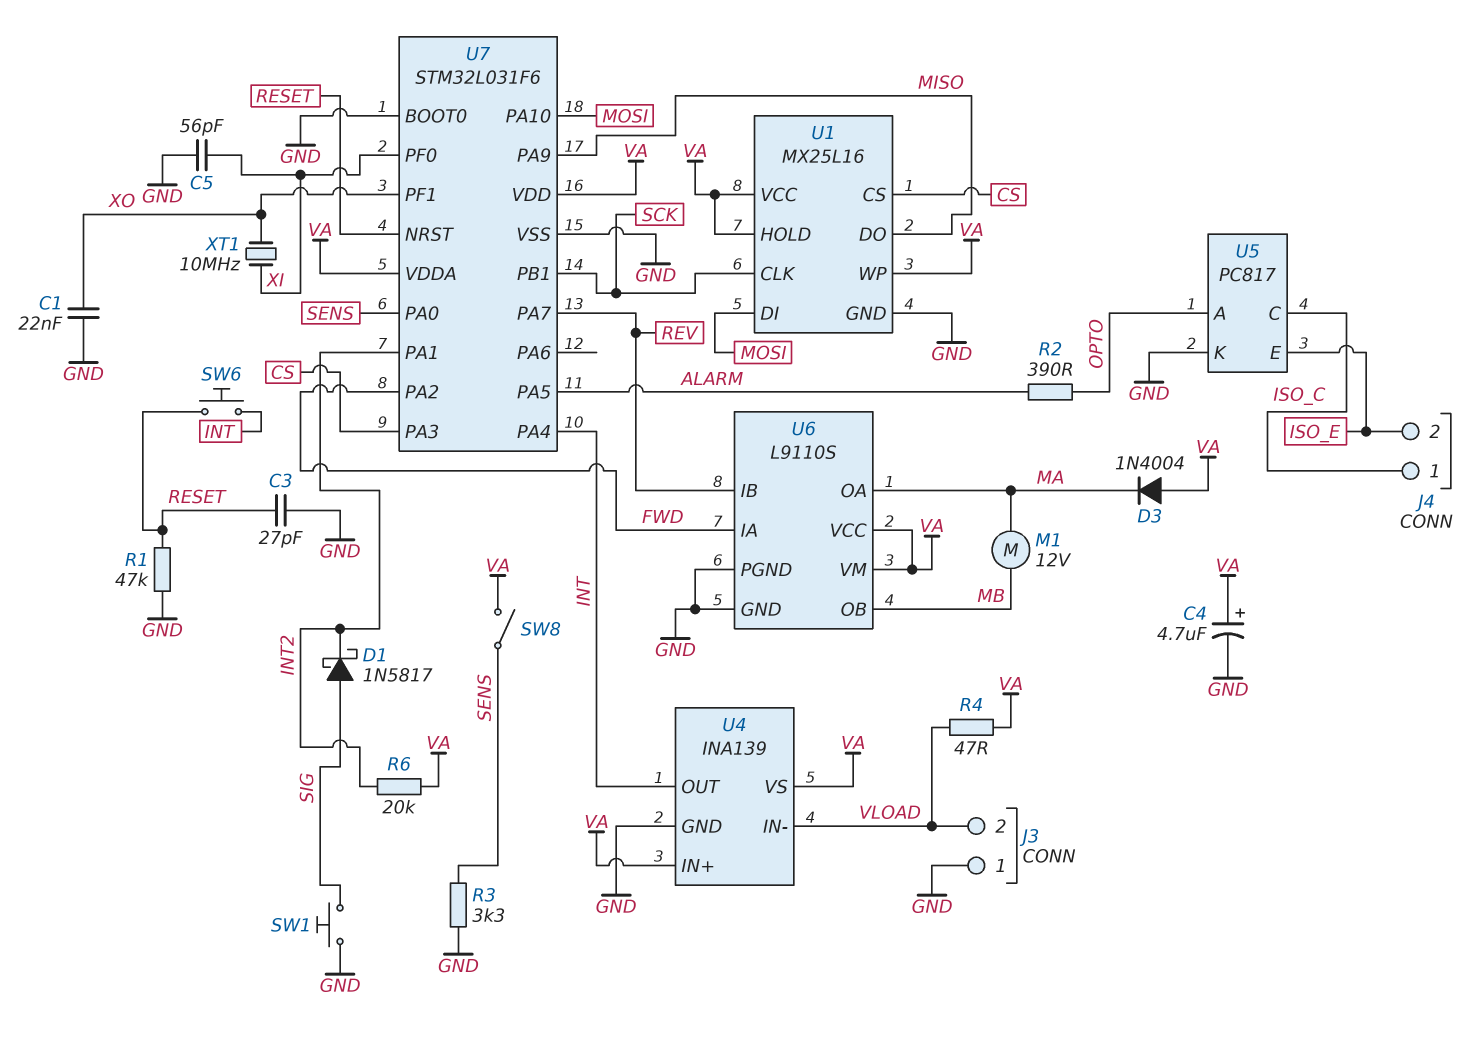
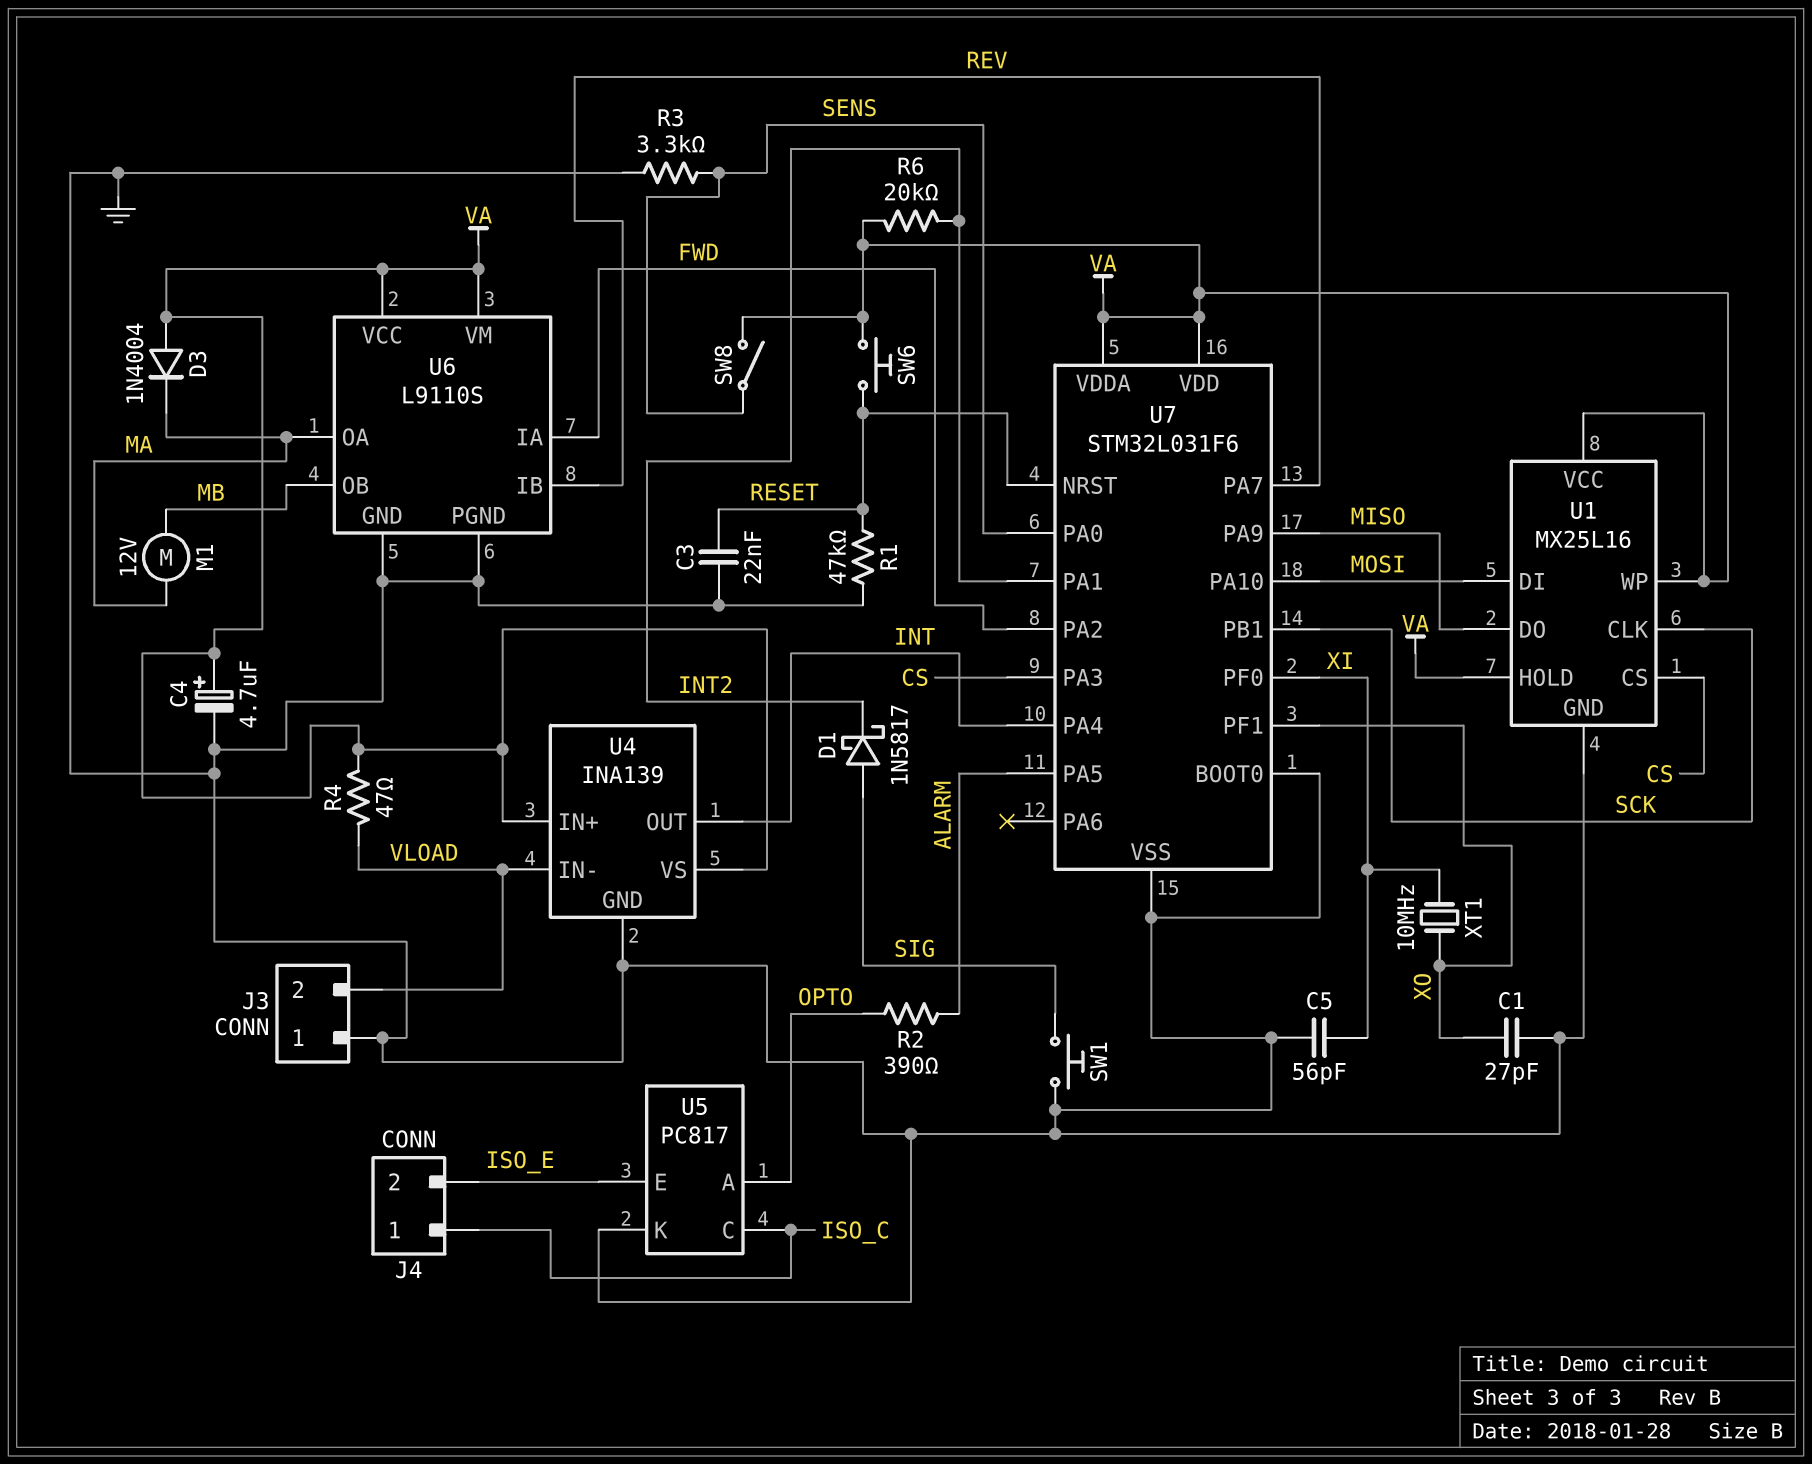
C1: 22nF (GND, XO) -> 27pF (GND, XO)
C3: 27pF (GND, RESET) -> 22nF (GND, RESET)
SW6: button (INT, RESET) -> button (RESET, VA)

